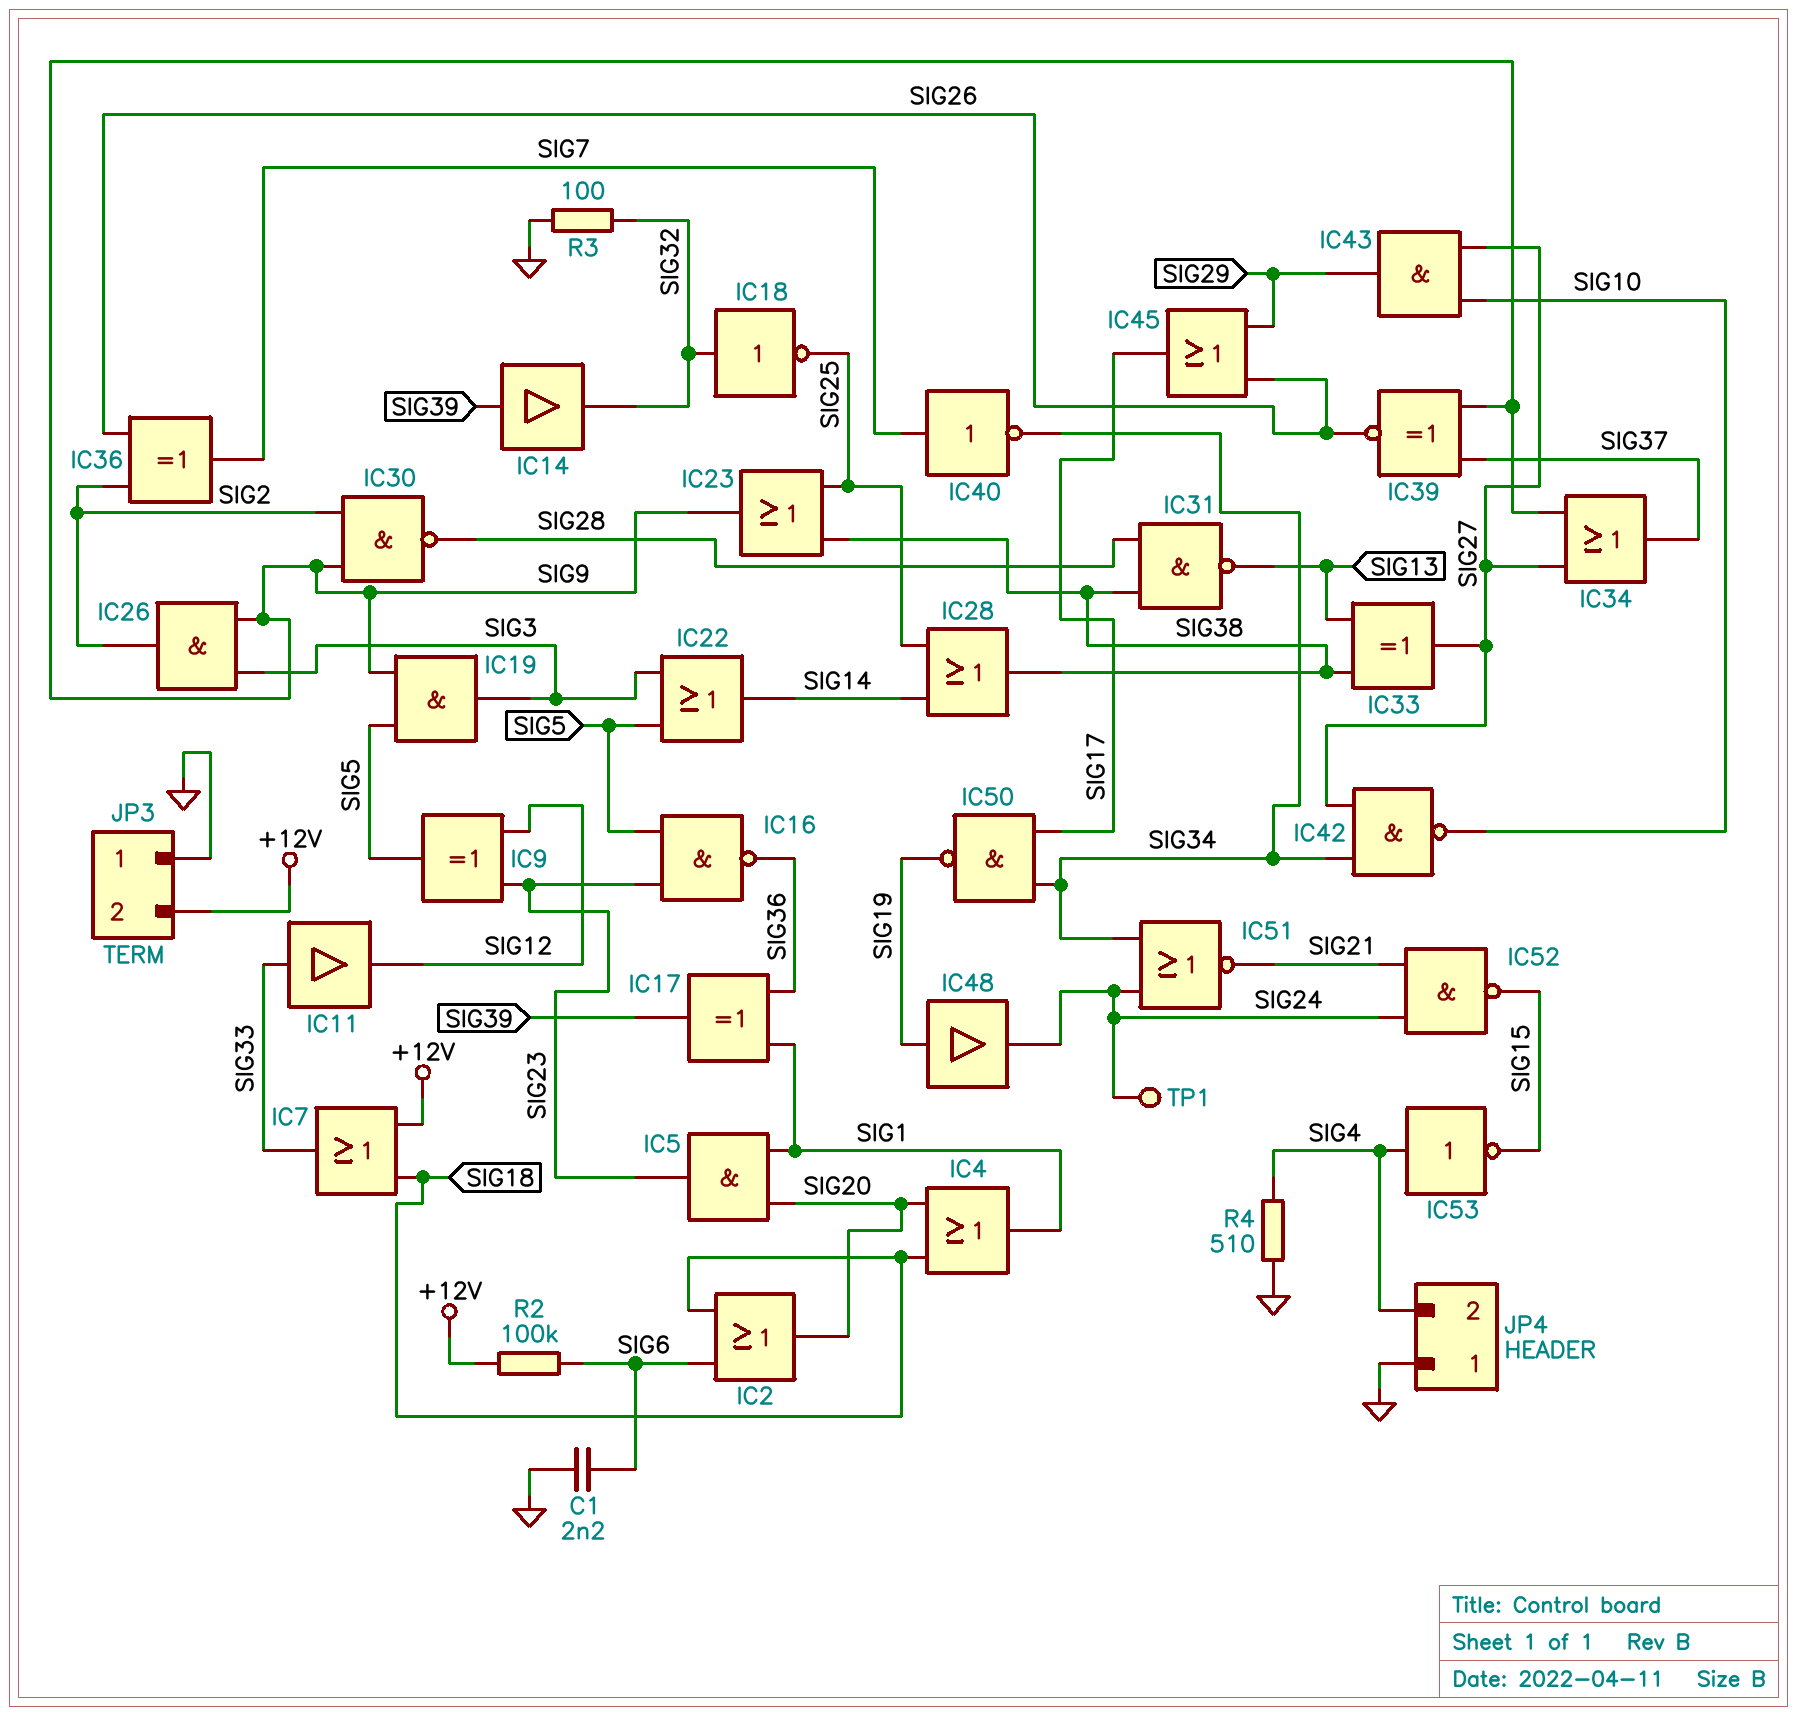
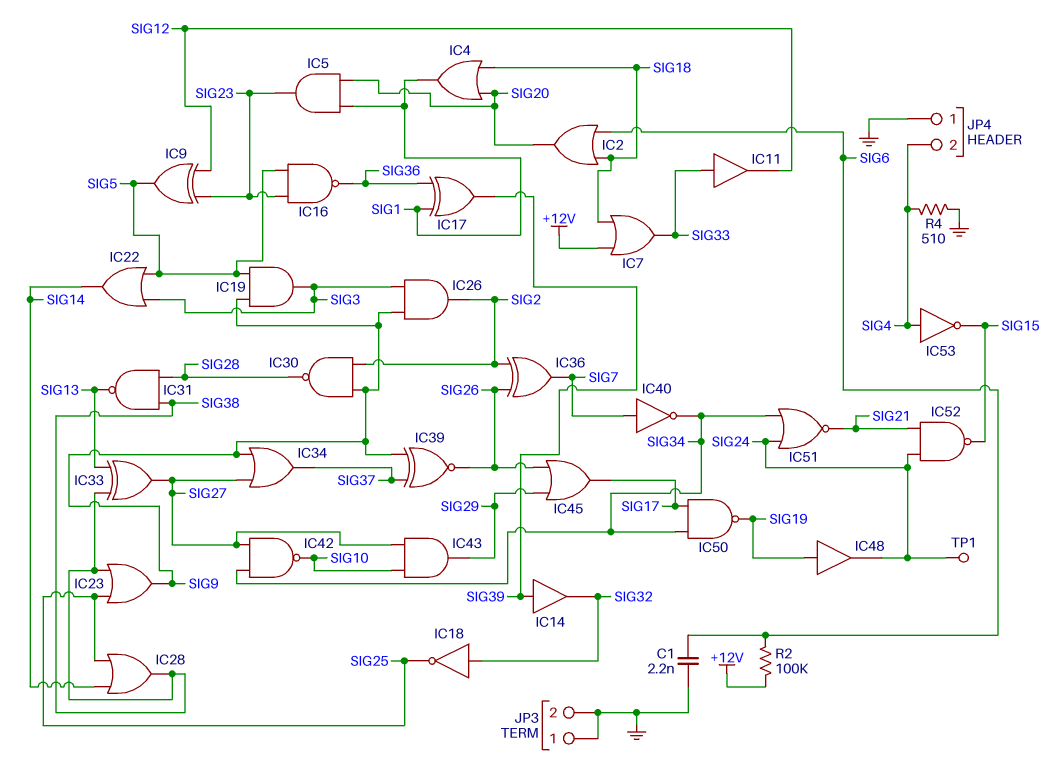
JP3 pin 2: +12V -> GND
R3: 100 (GND, SIG32) -> none

